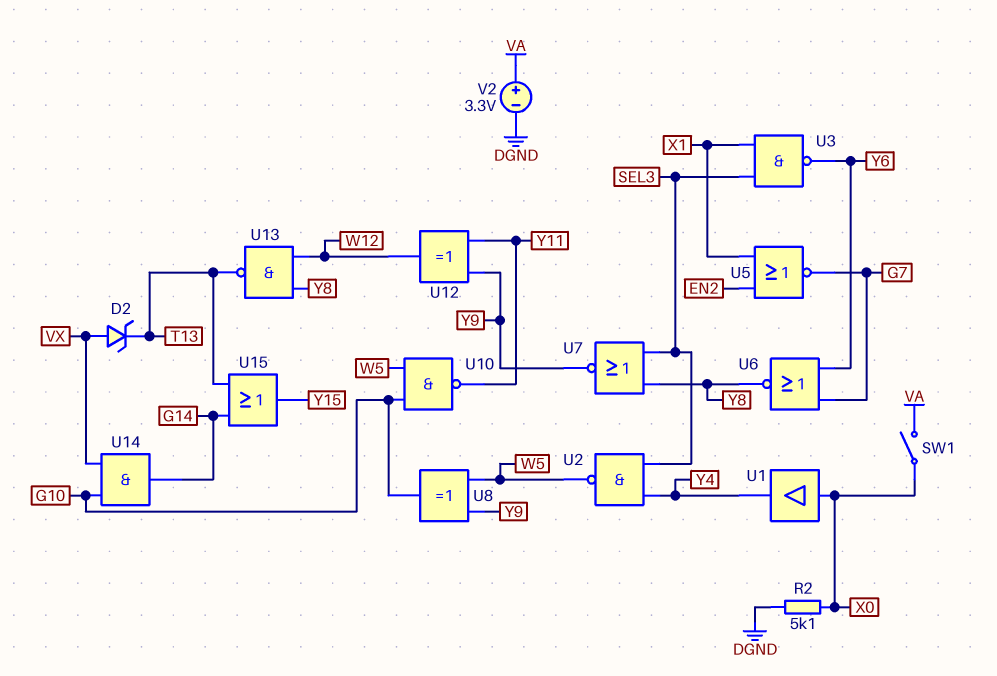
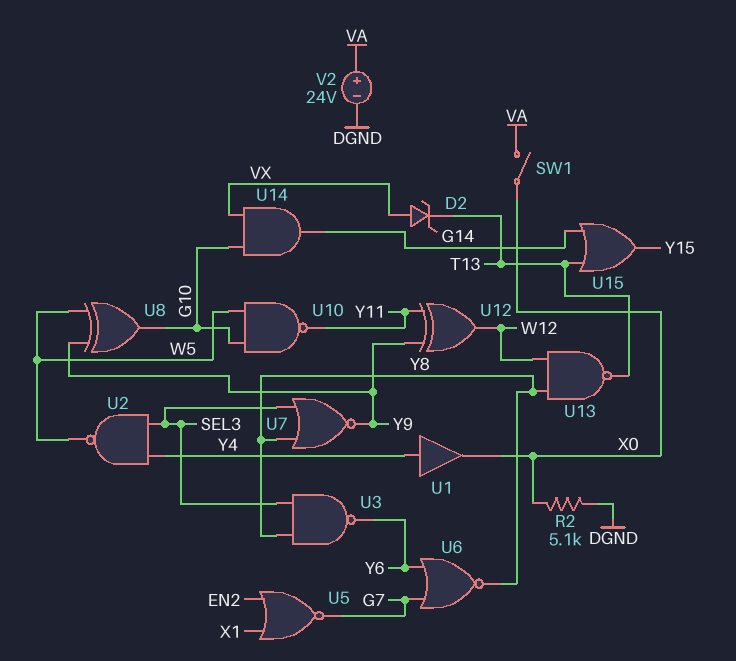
U1: buffer (in X0, out Y4) -> buffer (in Y4, out X0)
U3: NAND (in SEL3, in X1, out Y6) -> NAND (in SEL3, in Y8, out Y6)
V2: 3.3V (plus VA, minus DGND) -> 24V (plus VA, minus DGND)

